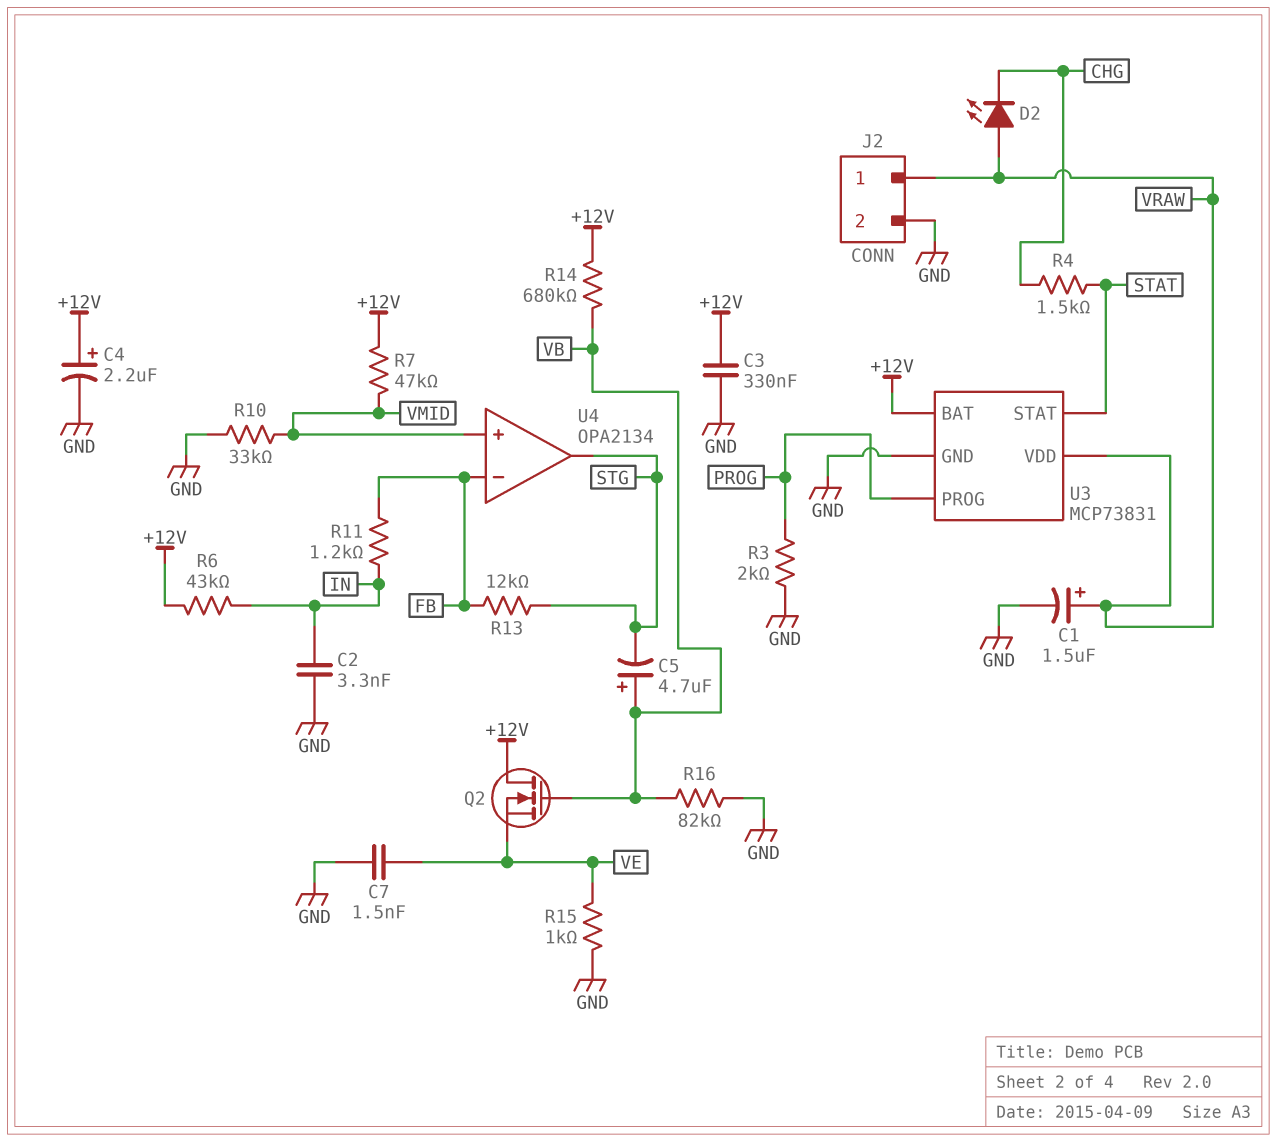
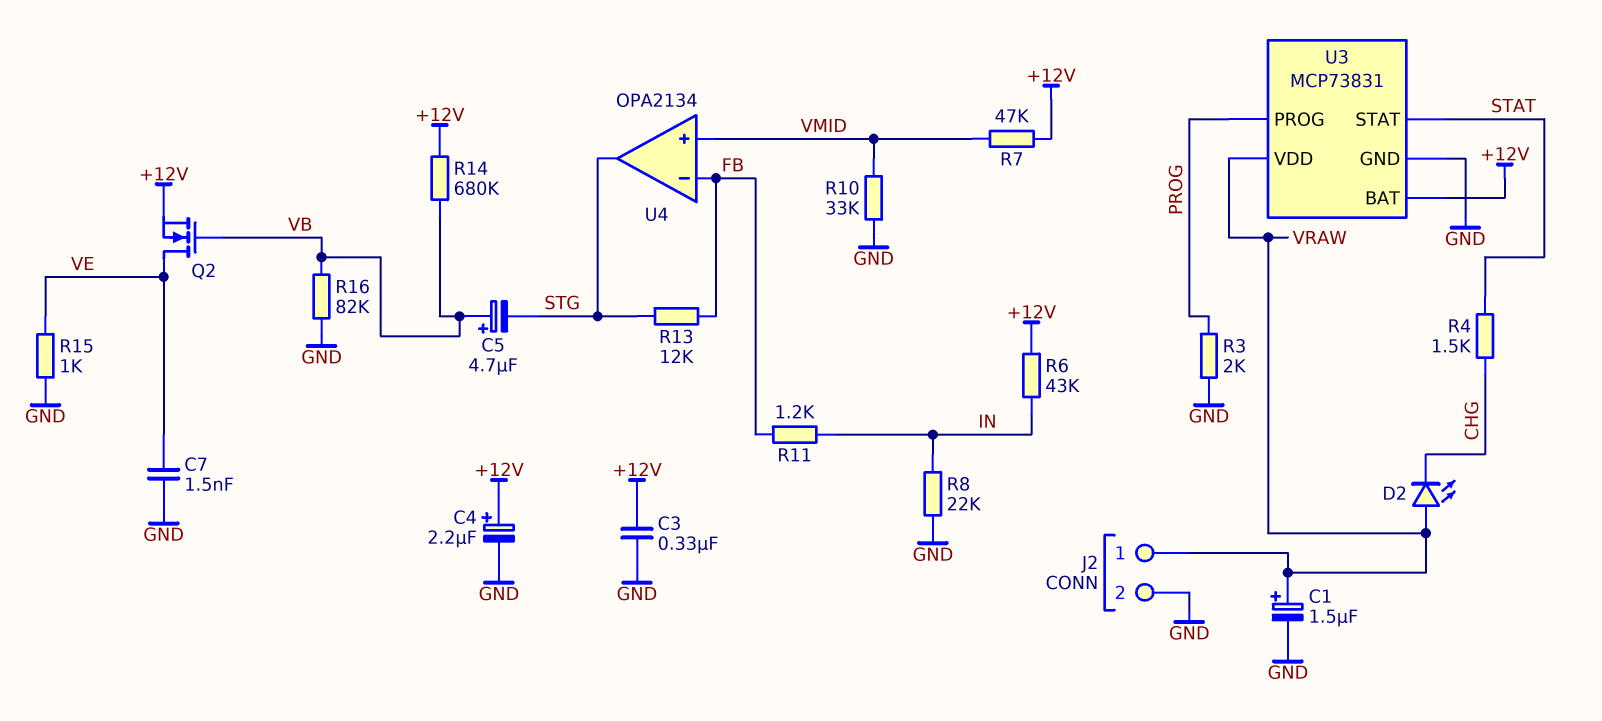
C2: 3.3nF (GND, IN) -> none
Q2: NMOS (G VB, D +12V, S VE) -> NMOS (G VB, D VE, S +12V)
R8: none -> 22k (GND, IN)

